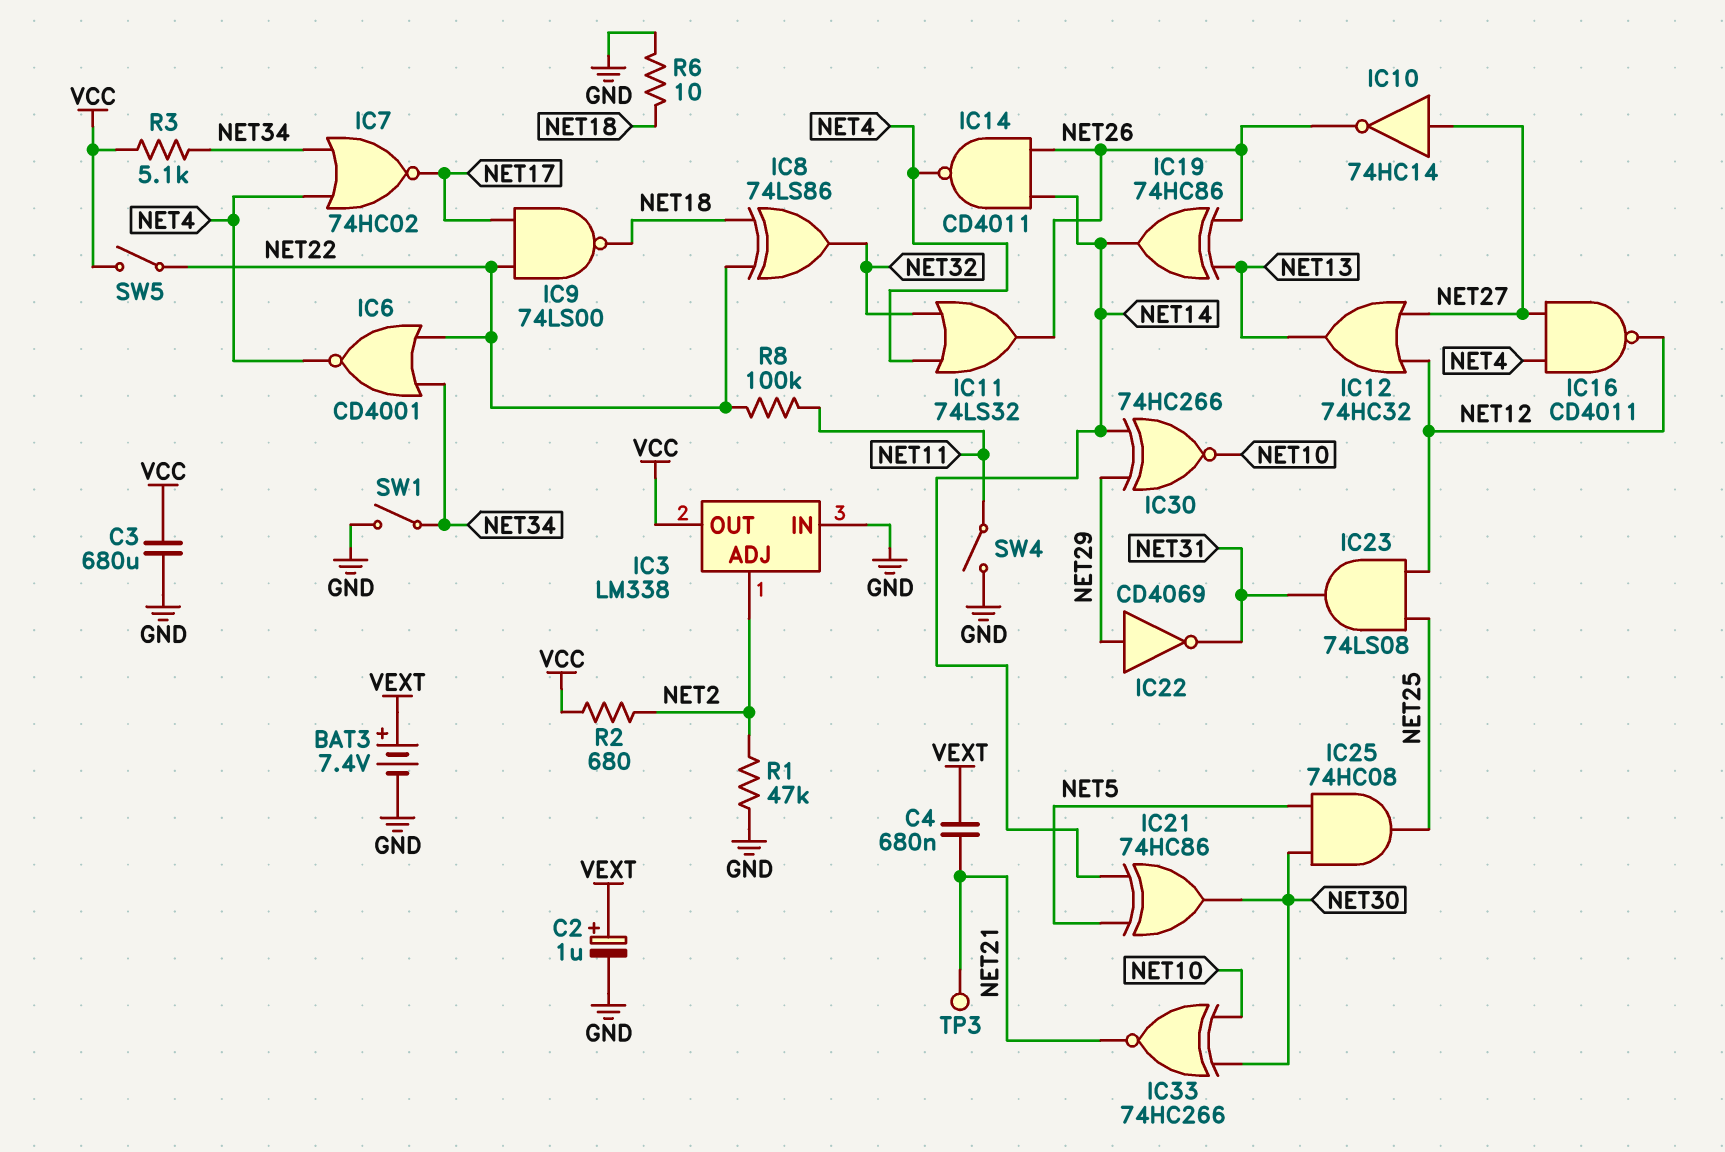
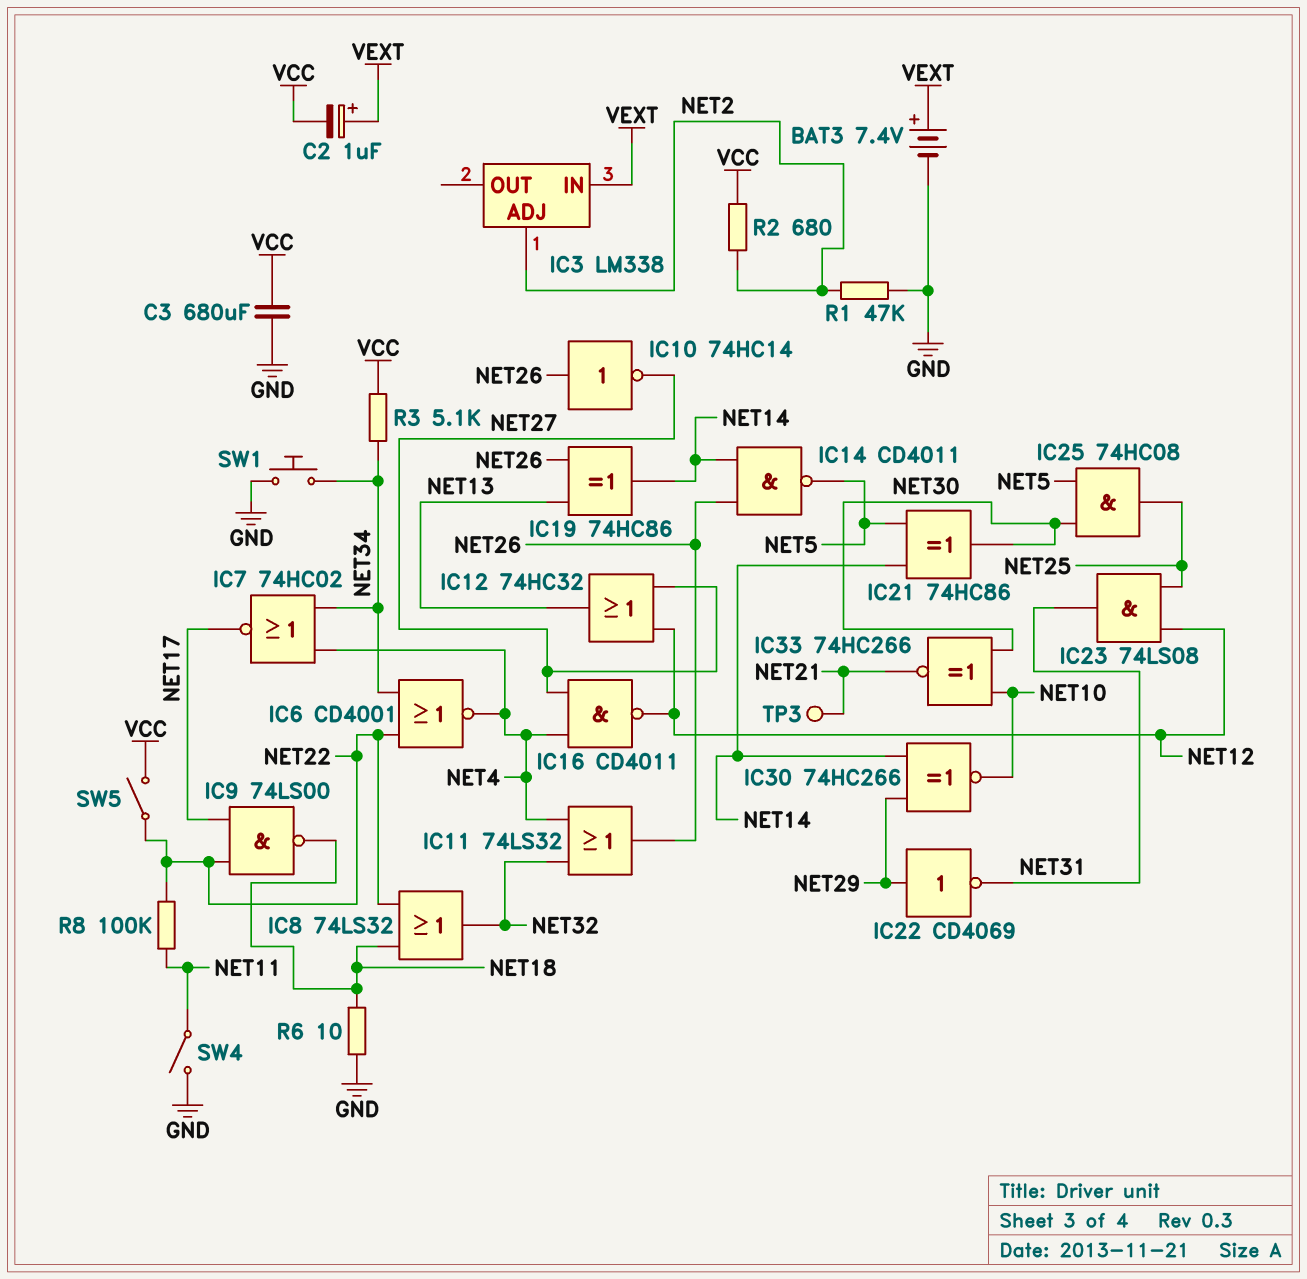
C2: 1uF (plus VEXT, minus GND) -> 1uF (plus VEXT, minus VCC)
C4: 680nF (NET21, VEXT) -> none
IC3 pin IN: GND -> VEXT
IC3 pin OUT: VCC -> none
IC8: XOR 74LS86 (in NET18, in NET22, out NET32) -> OR 74LS32 (in NET18, in NET22, out NET32)
IC10: NOT 74HC14 (in NET27, out NET26) -> NOT 74HC14 (in NET26, out NET27)
IC14: NAND CD4011 (in NET14, in NET26, out NET4) -> NAND CD4011 (in NET14, in NET26, out NET5)
SW1: switch (GND, NET34) -> button (GND, NET34)

